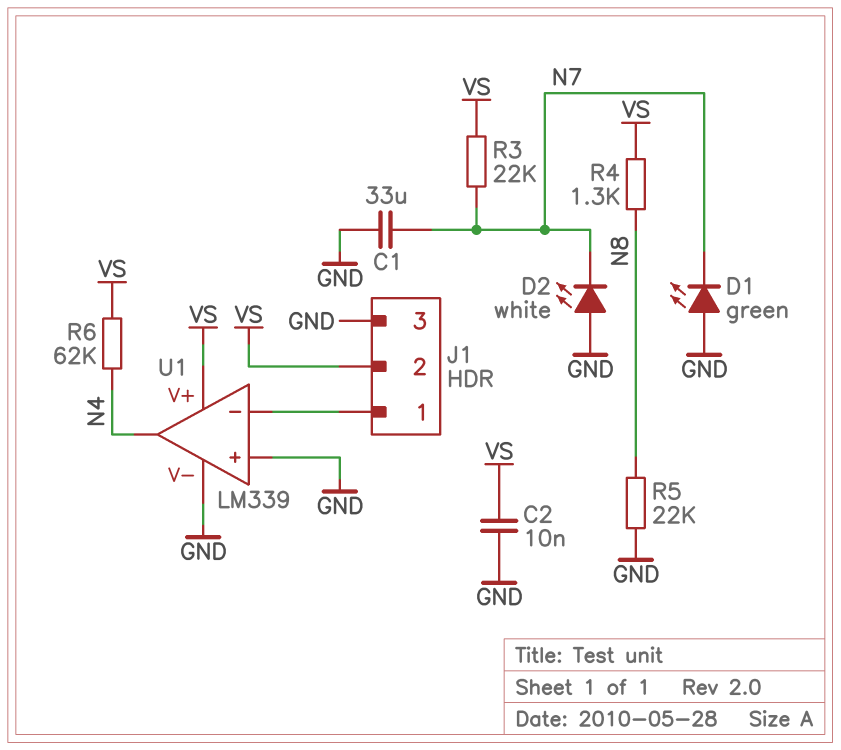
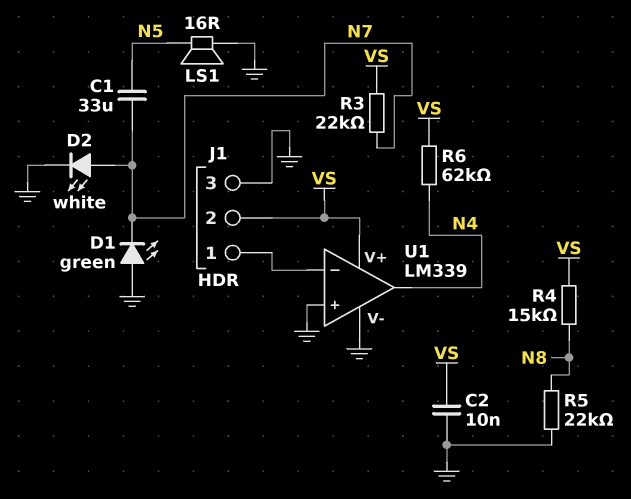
C1: 33uF (GND, N7) -> 33uF (N5, N7)
D2: LED white (A GND, K N7) -> LED white (A N7, K GND)
LS1: none -> speaker 16R (GND, N5)
R4: 1.3k (N8, VS) -> 15k (N8, VS)

